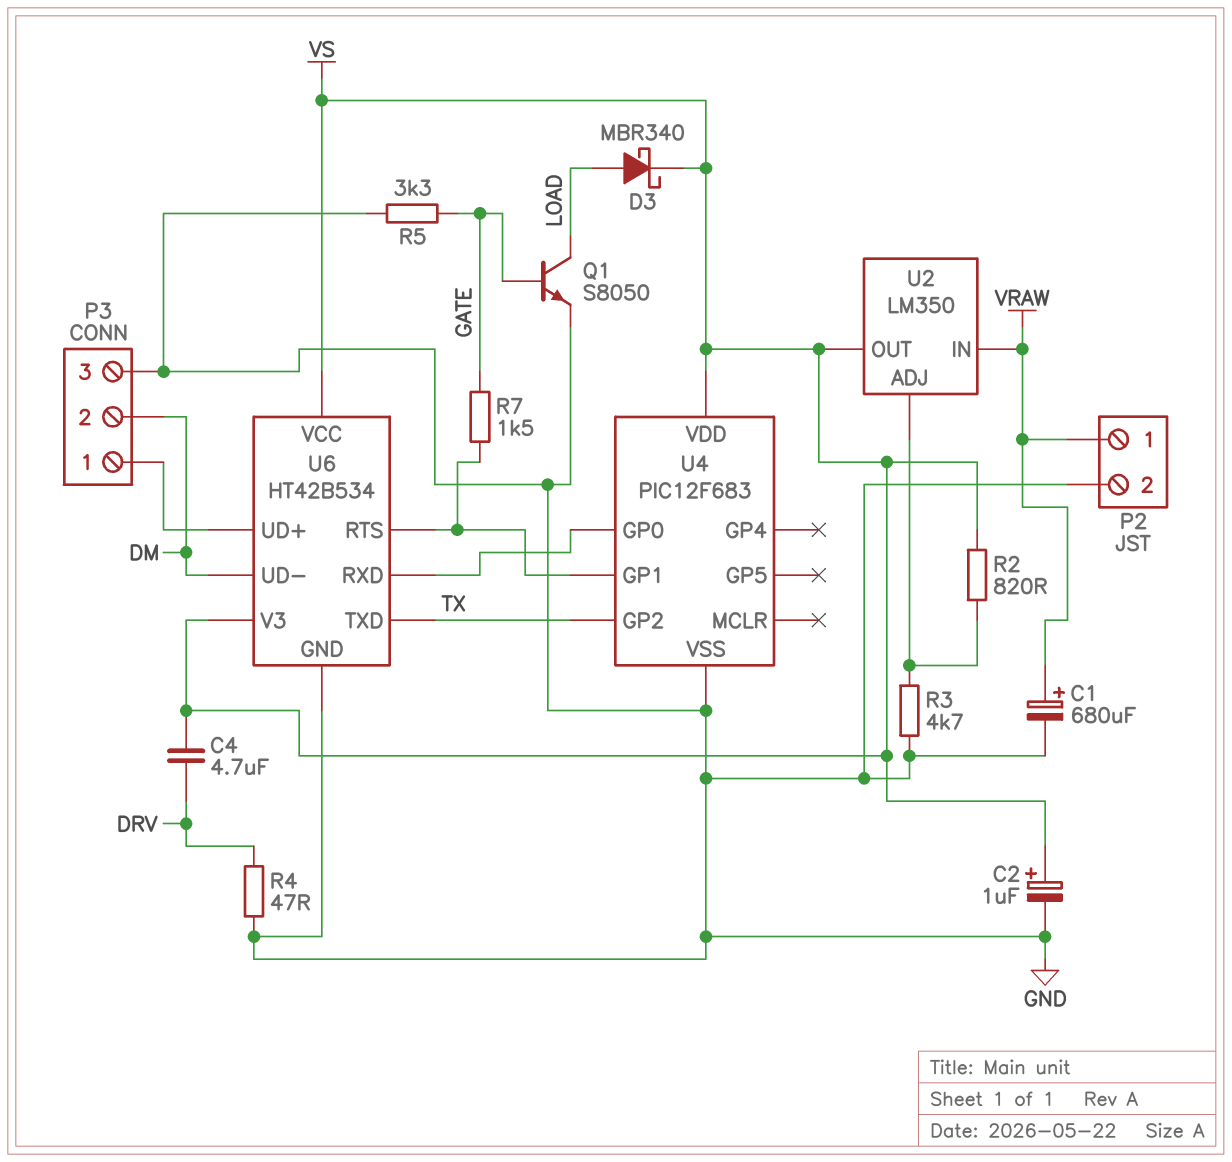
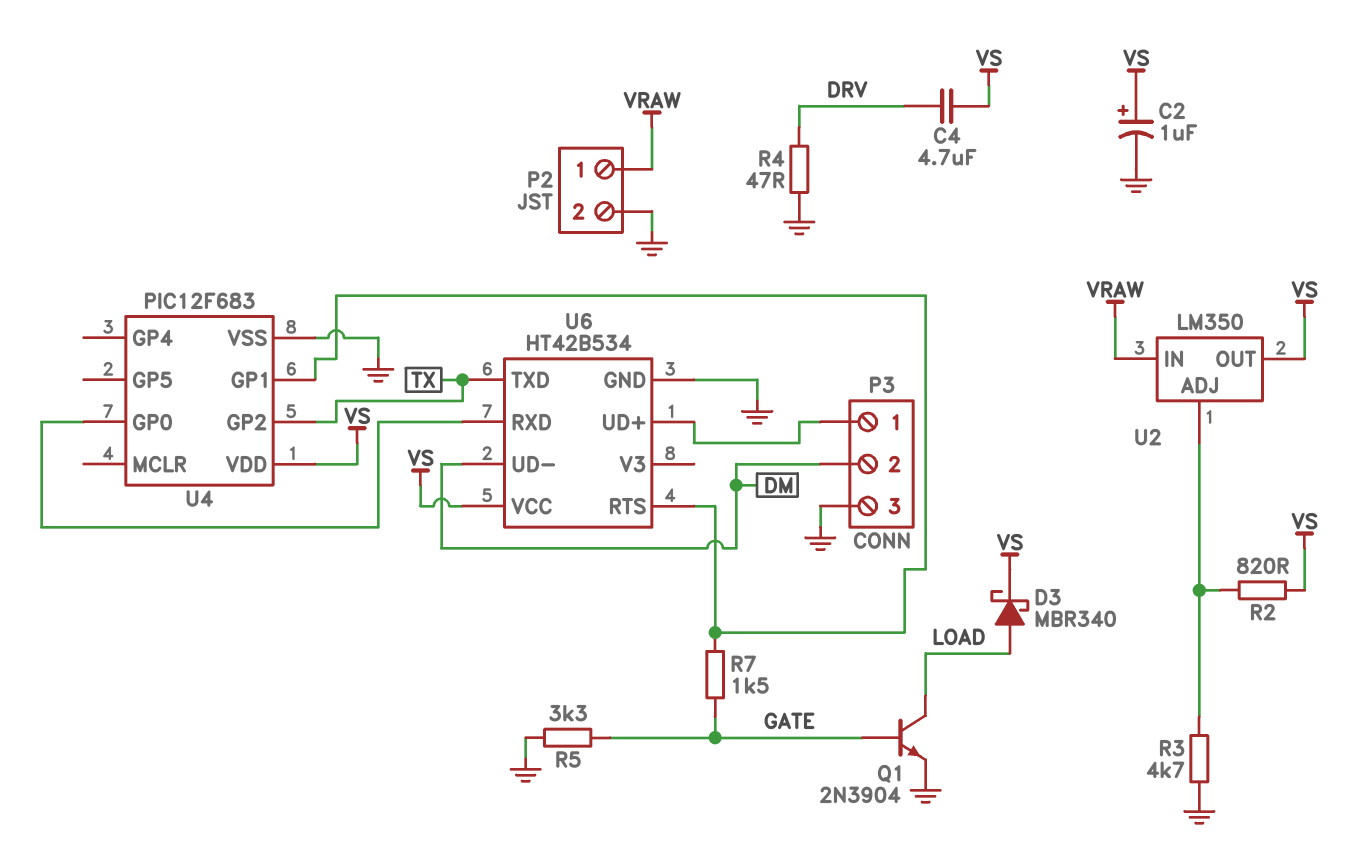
C1: 680uF (plus VRAW, minus GND) -> none
Q1: NPN S8050 (B GATE, C LOAD, E GND) -> NPN 2N3904 (B GATE, C LOAD, E GND)
U6 pin V3: VS -> none

